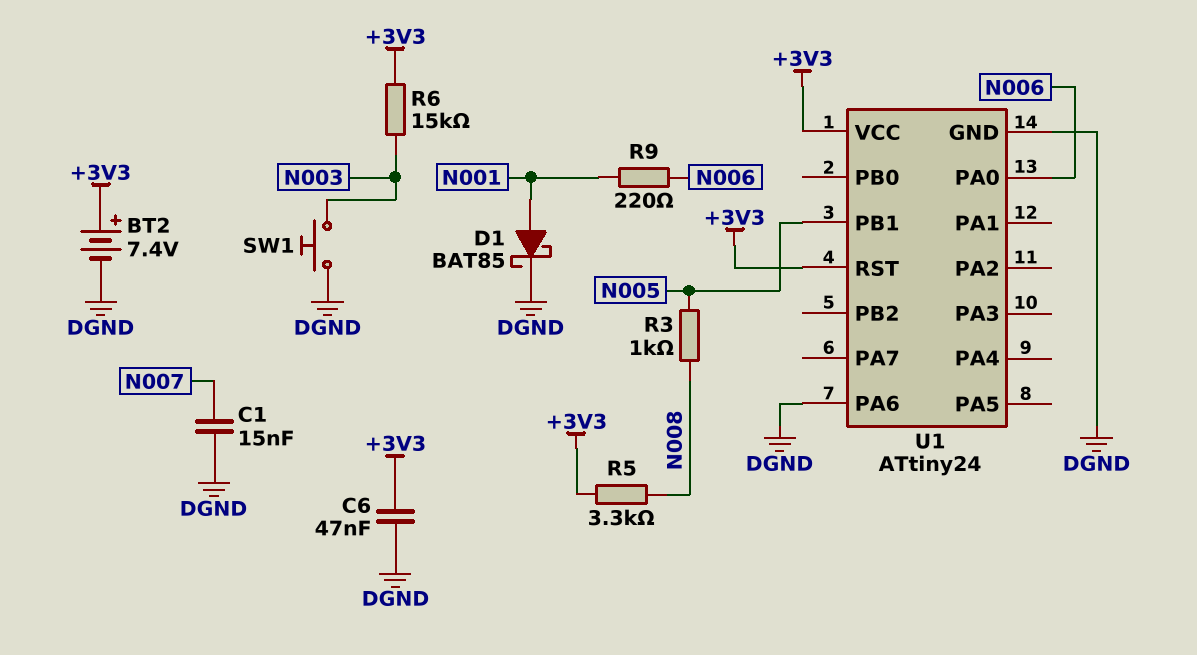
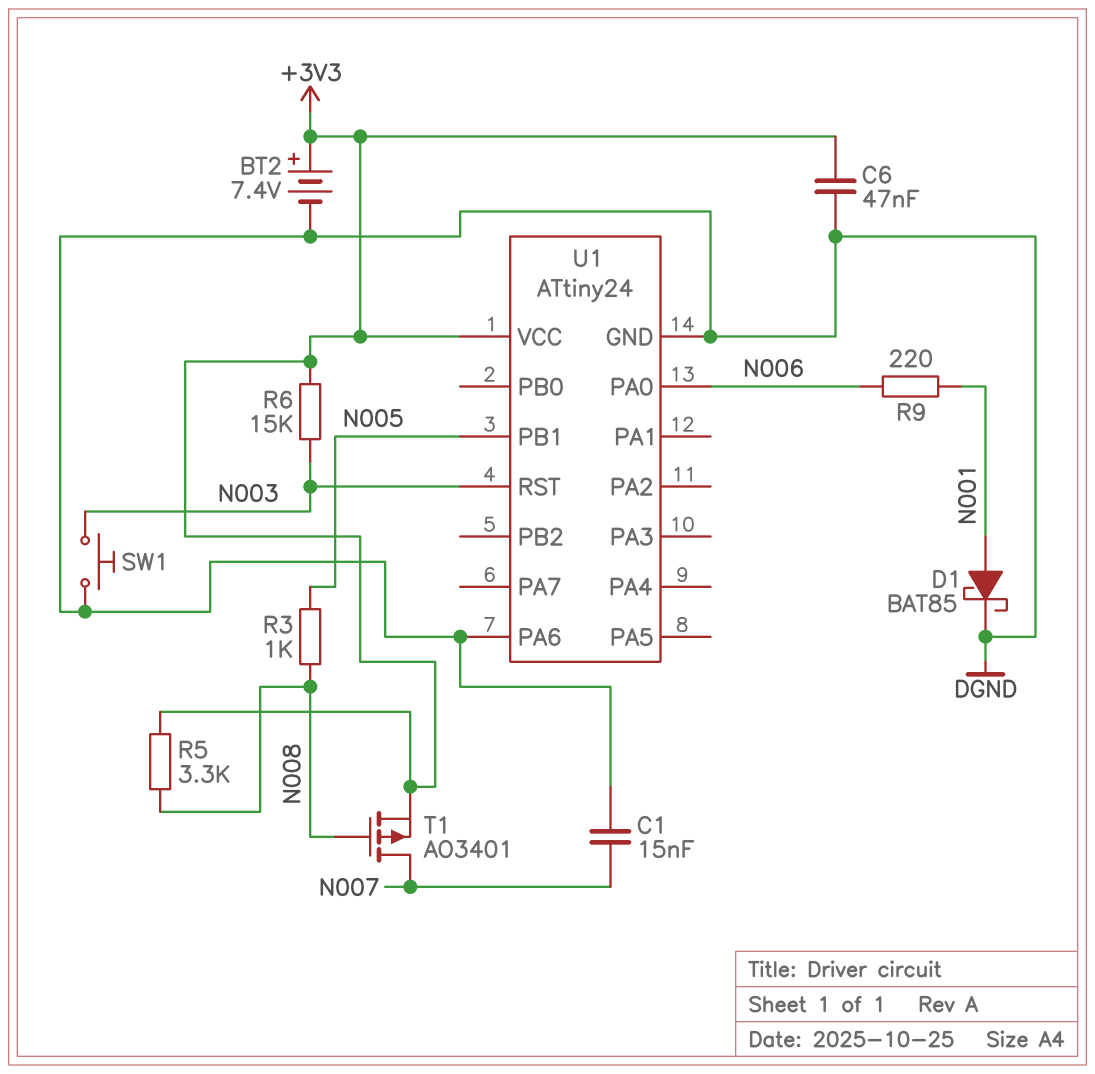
T1: none -> PMOS AO3401 (G N008, D N007, S +3V3)
U1 pin RST: +3V3 -> N003

